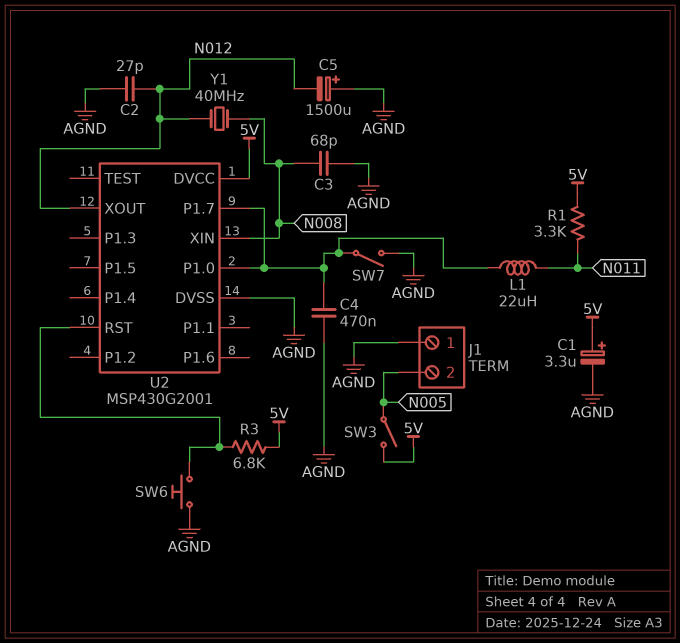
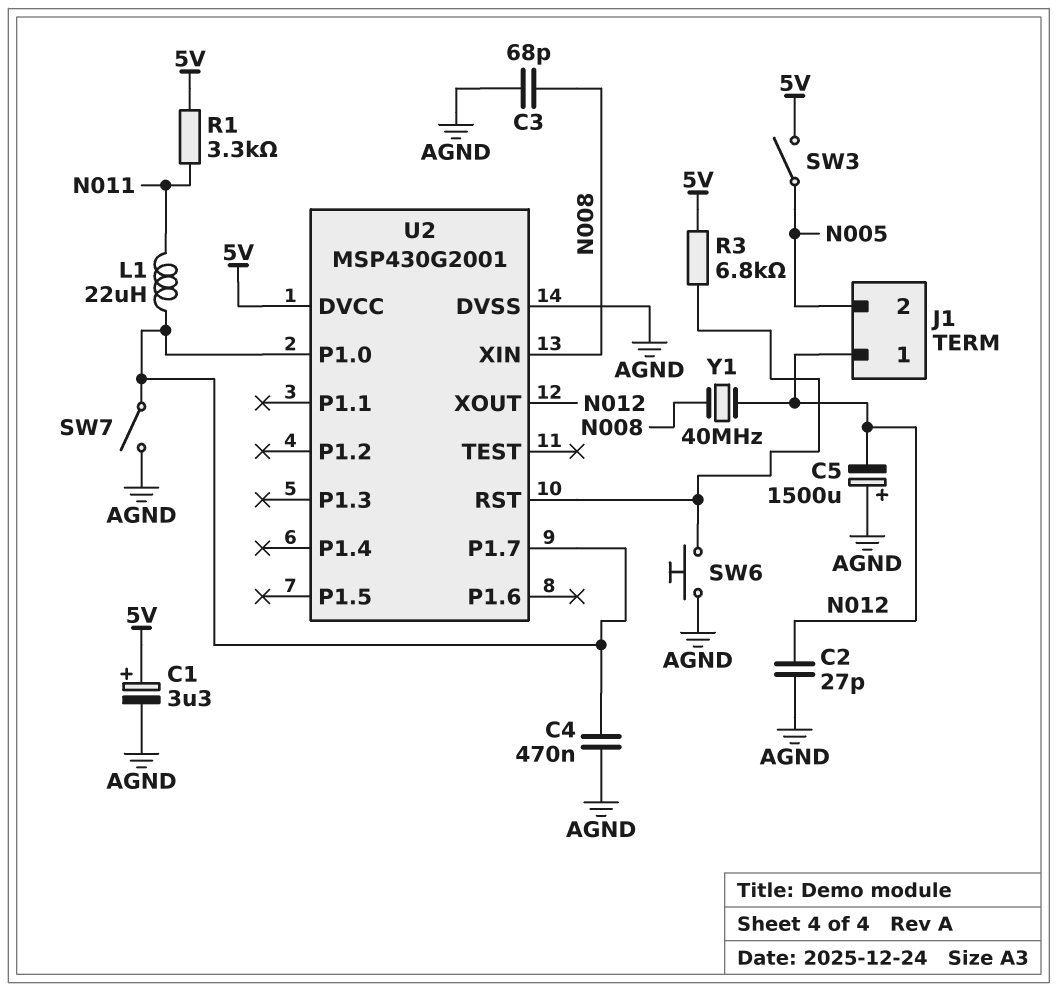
J1 pin 1: AGND -> N012

